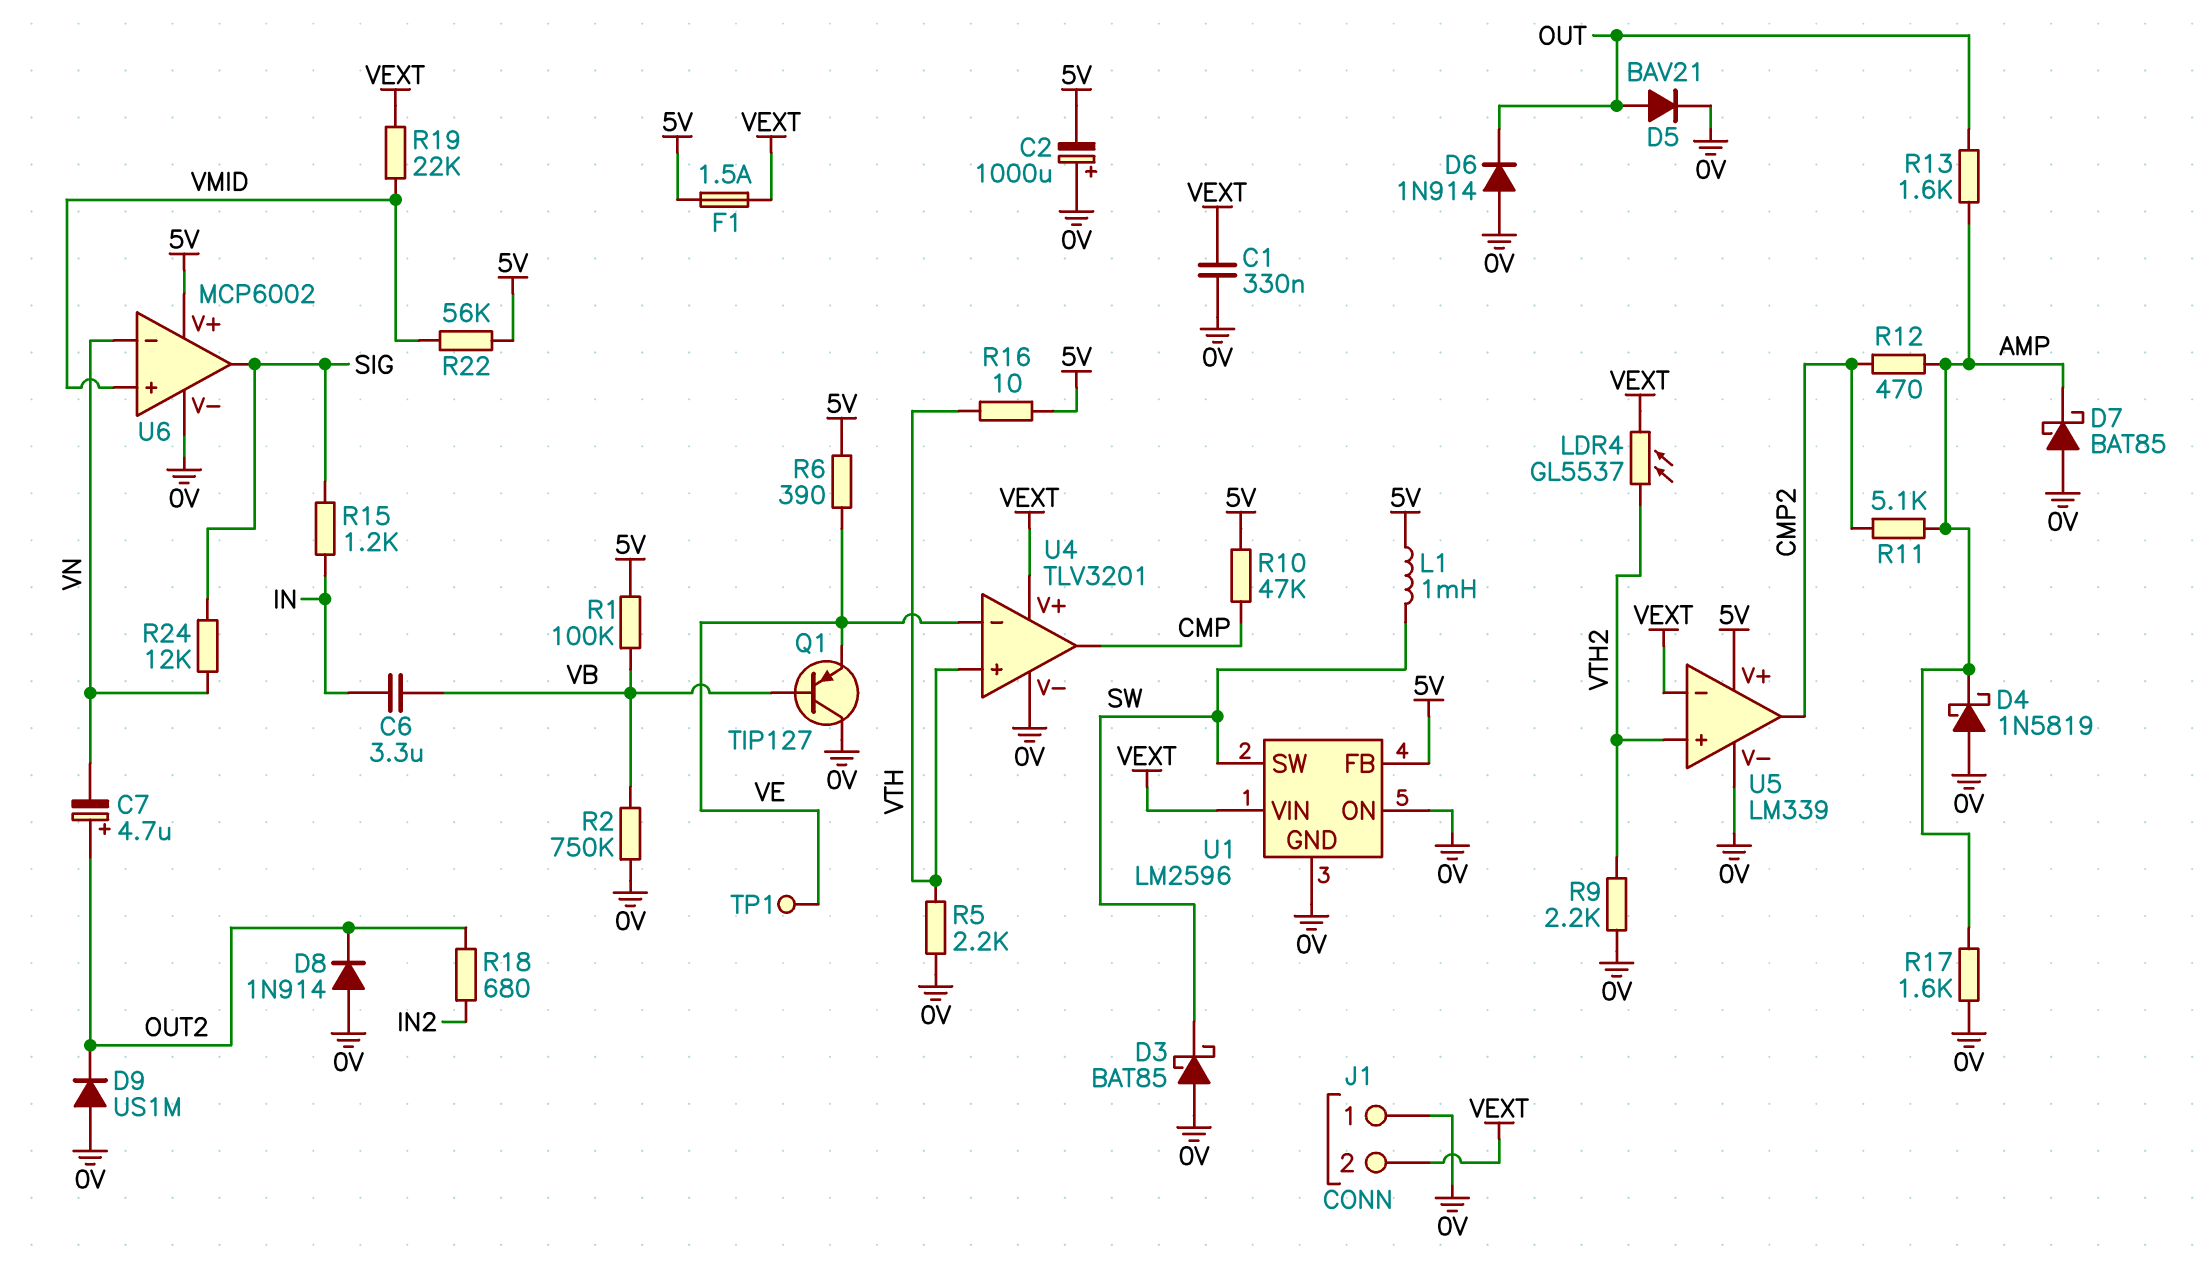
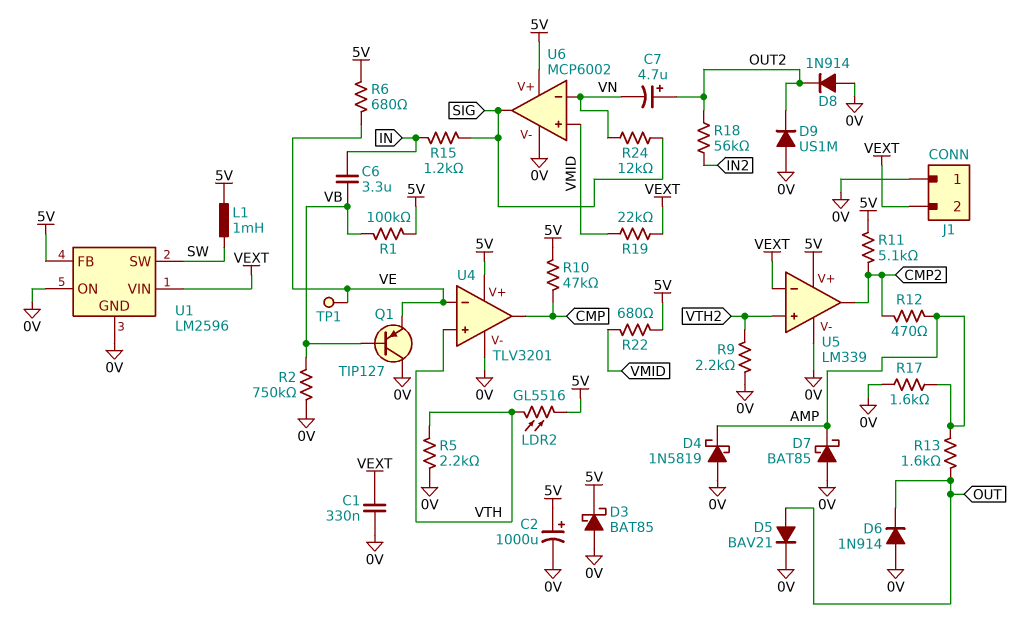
C2: 1000uF (plus 0V, minus 5V) -> 1000uF (plus 5V, minus 0V)
D3: schottky BAT85 (A 0V, K SW) -> schottky BAT85 (A 0V, K 5V)
F1: 1.5A (5V, VEXT) -> none
LDR2: none -> GL5516 (5V, VTH)
LDR4: GL5537 (VEXT, VTH2) -> none
R6: 390 (5V, VE) -> 680 (5V, VE)
R11: 5.1k (AMP, CMP2) -> 5.1k (5V, CMP2)
R16: 10 (5V, VTH) -> none
R18: 680 (IN2, OUT2) -> 56k (IN2, OUT2)
R22: 56k (5V, VMID) -> 680 (5V, VMID)
U4 pin V+: VEXT -> 5V

